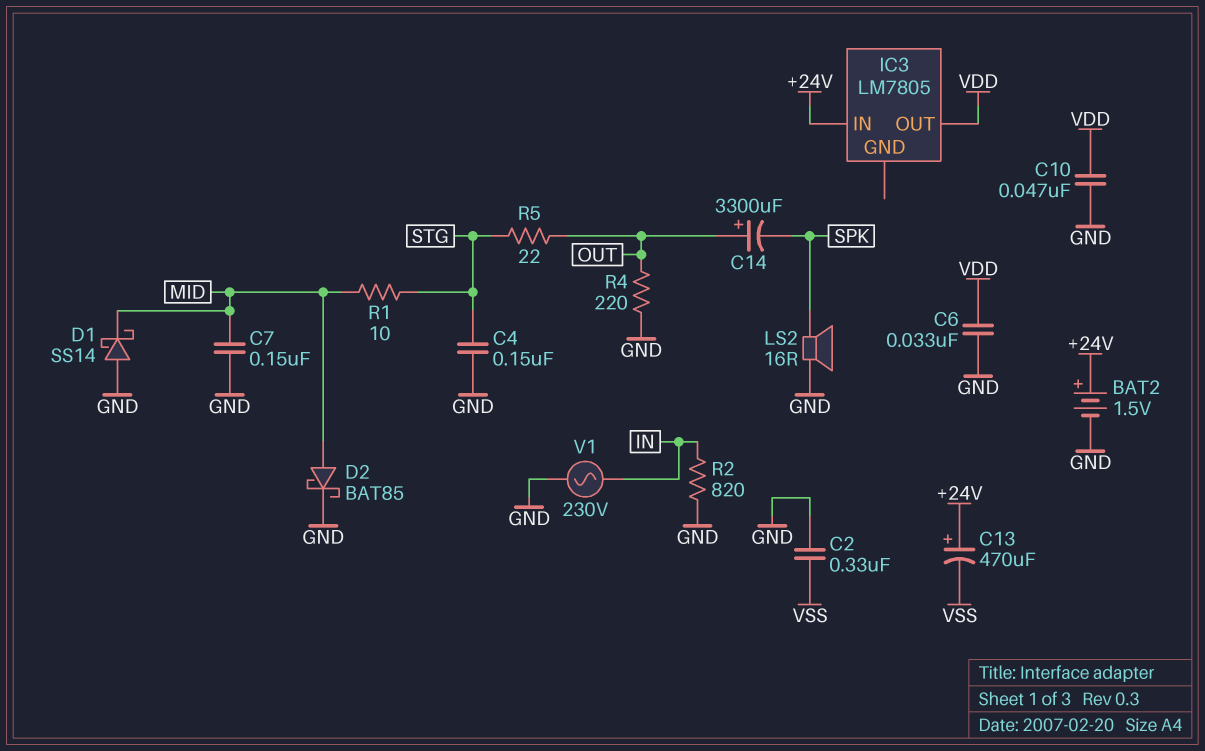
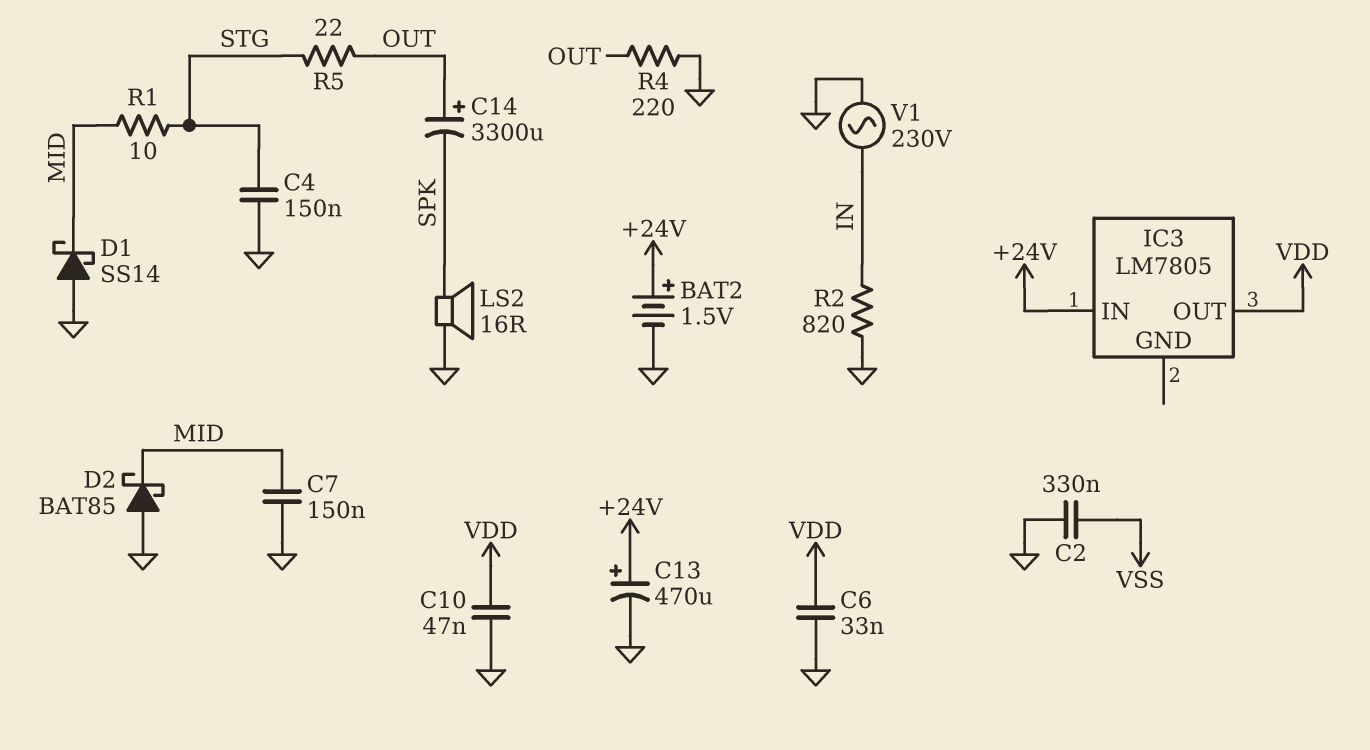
C13: 470uF (plus +24V, minus VSS) -> 470uF (plus +24V, minus GND)
D2: schottky BAT85 (A MID, K GND) -> schottky BAT85 (A GND, K MID)

